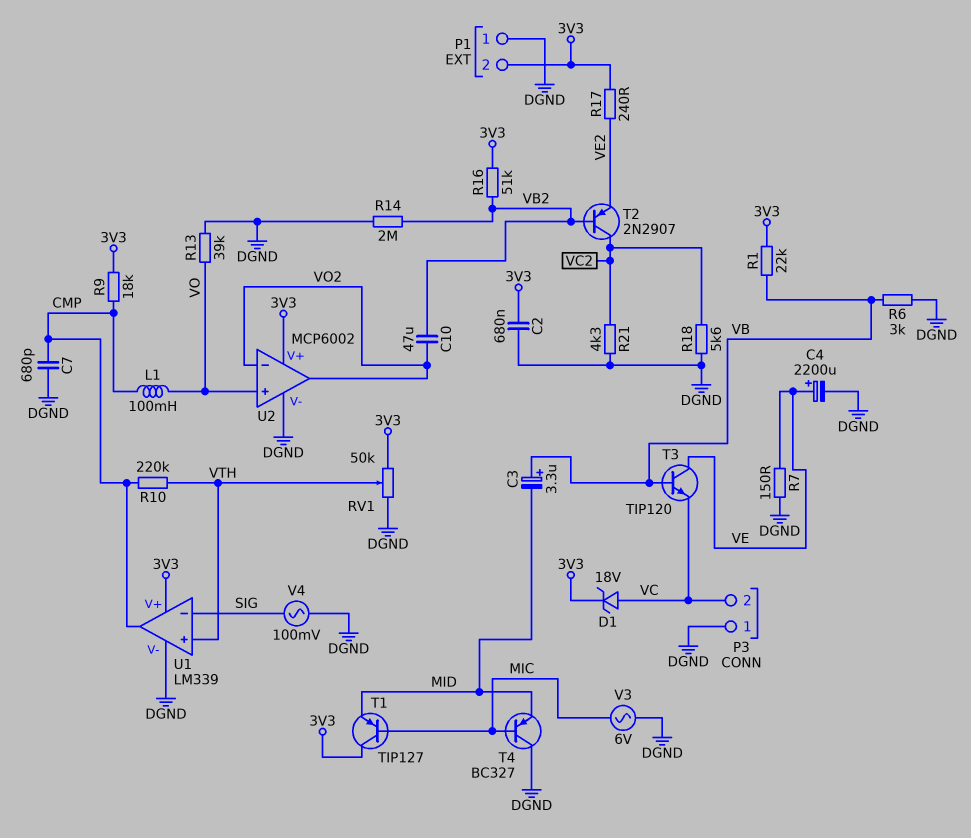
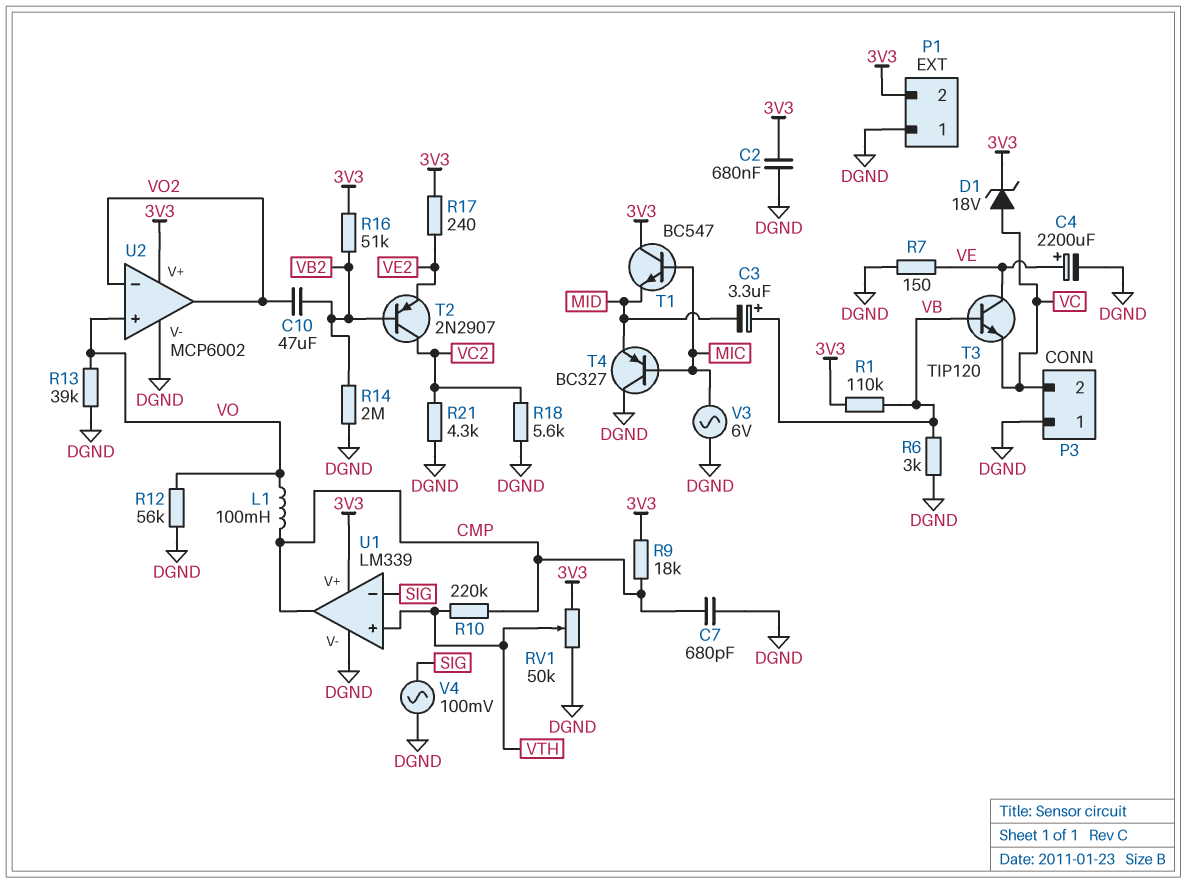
R1: 22k (3V3, VB) -> 110k (3V3, VB)
R12: none -> 56k (DGND, VO)
T1: PNP TIP127 (B MIC, C 3V3, E MID) -> NPN BC547 (B MIC, C 3V3, E MID)

